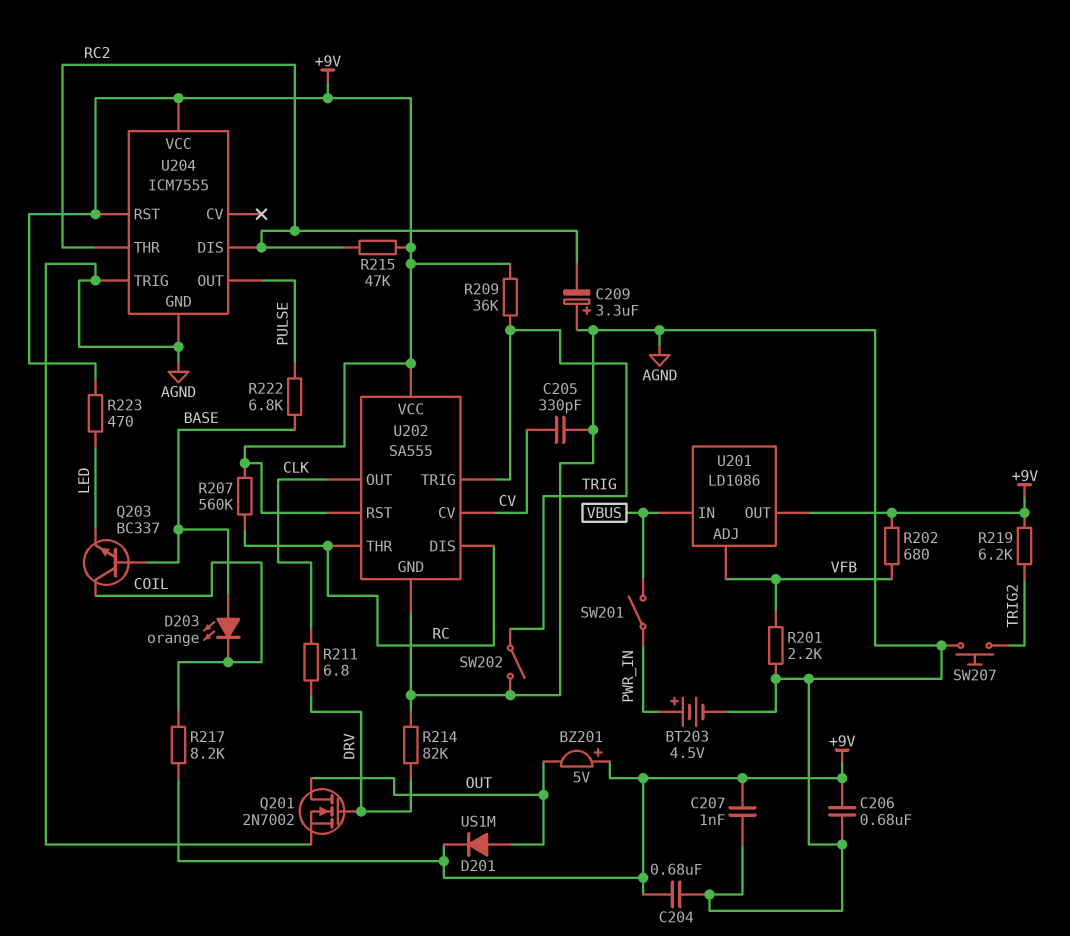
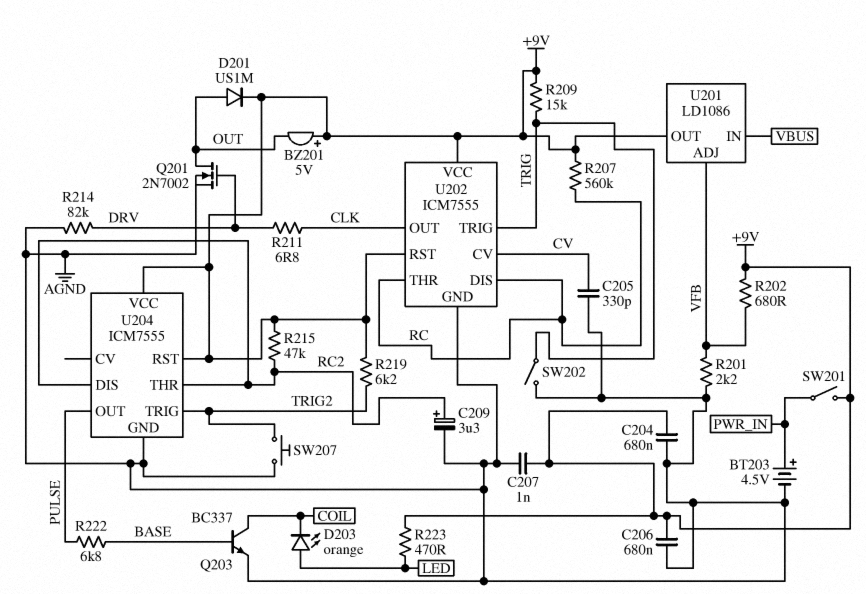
C209: 3.3uF (plus AGND, minus RC2) -> 3.3uF (plus RC2, minus AGND)
D203: LED orange (A BASE, K COIL) -> LED orange (A LED, K COIL)
Q203: NPN BC337 (B BASE, C COIL, E LED) -> NPN BC337 (B BASE, C COIL, E AGND)
R209: 36k (+9V, TRIG) -> 15k (+9V, TRIG)
R217: 8.2k (+9V, COIL) -> none
SW201: switch (PWR_IN, VBUS) -> switch (+9V, PWR_IN)
U202: SA555 -> ICM7555
U204 pin TRIG: AGND -> TRIG2

